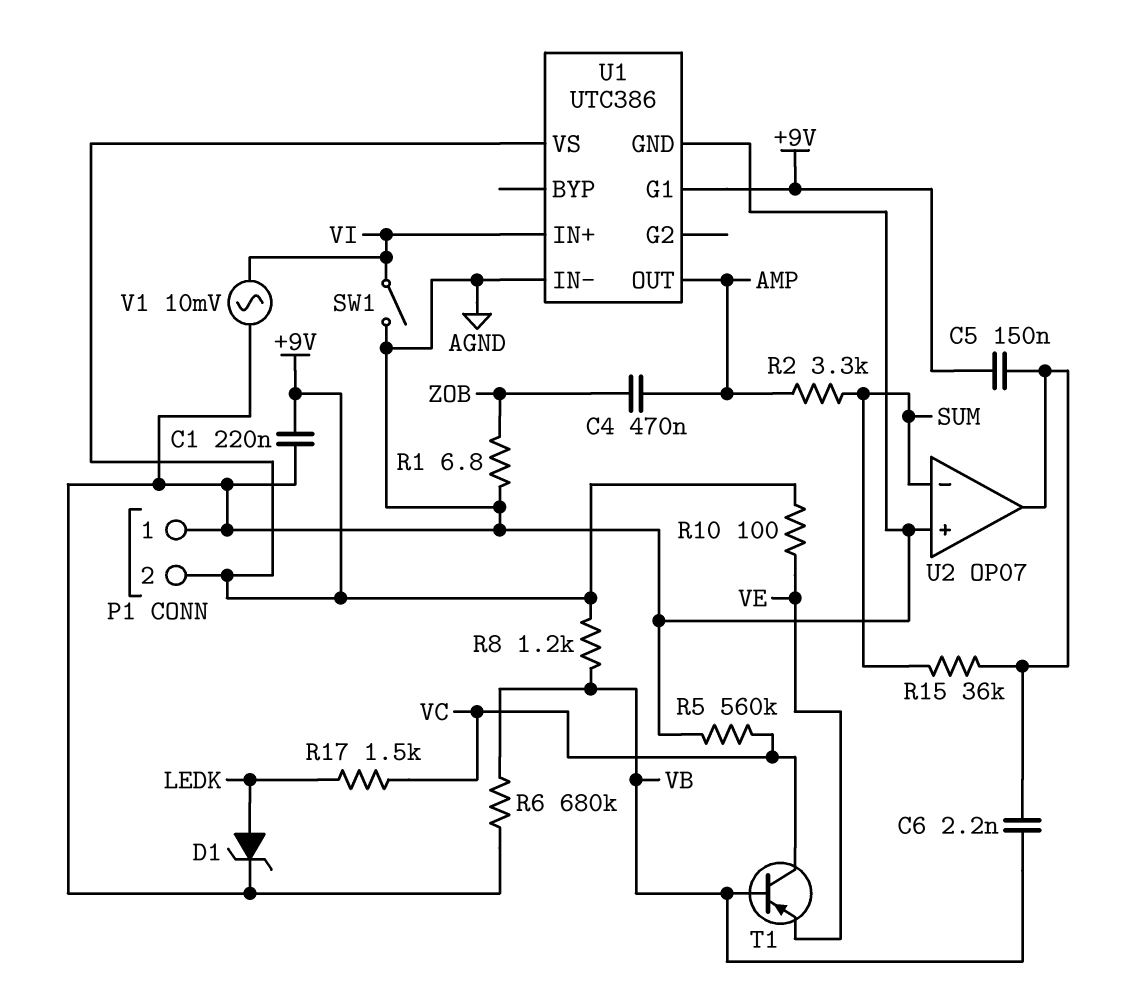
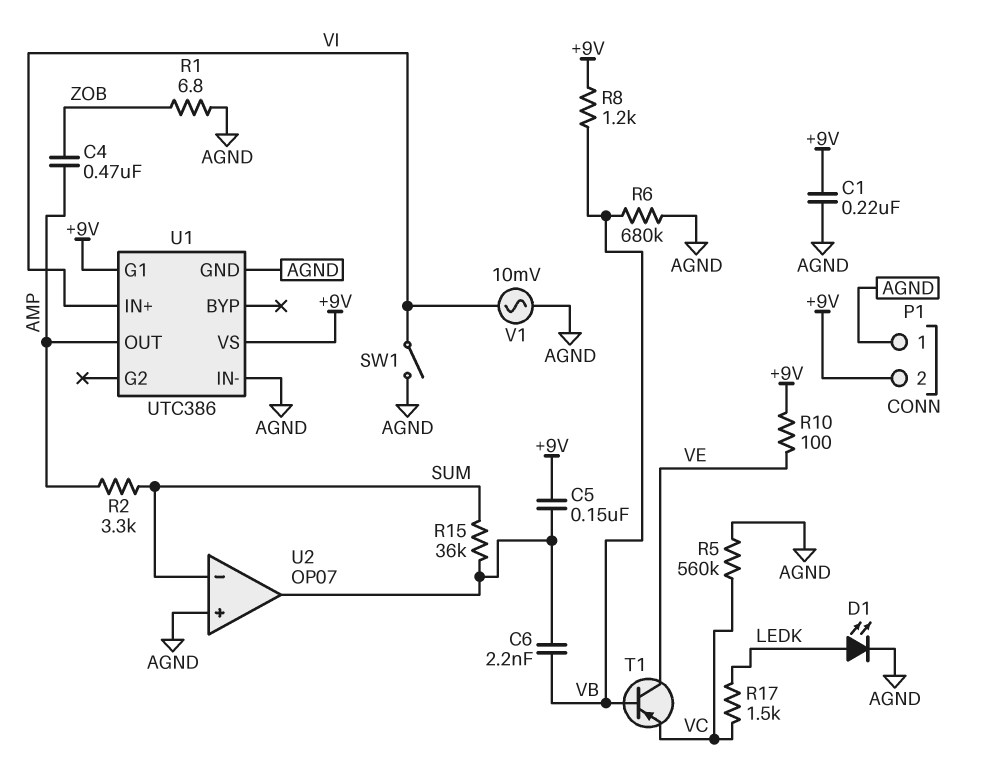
D1: zener (A LEDK, K AGND) -> LED (A LEDK, K AGND)
T1: PNP (B VB, C VC, E VE) -> PNP (B VB, C VE, E VC)

